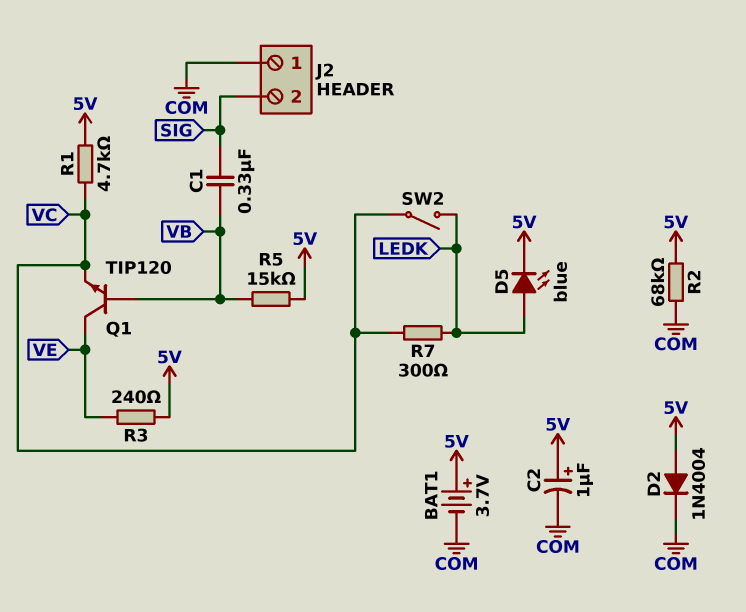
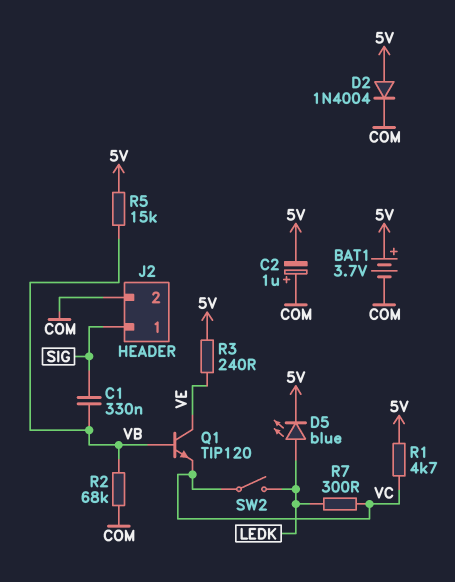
C2: 1uF (plus 5V, minus COM) -> 1uF (plus COM, minus 5V)
J2 pin 1: COM -> SIG
J2 pin 2: SIG -> COM
R2: 68k (5V, COM) -> 68k (COM, VB)

